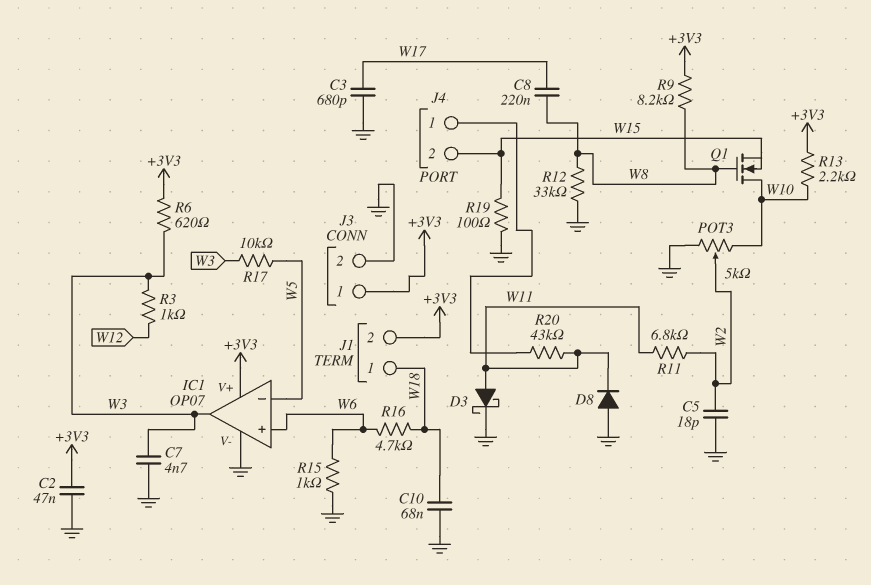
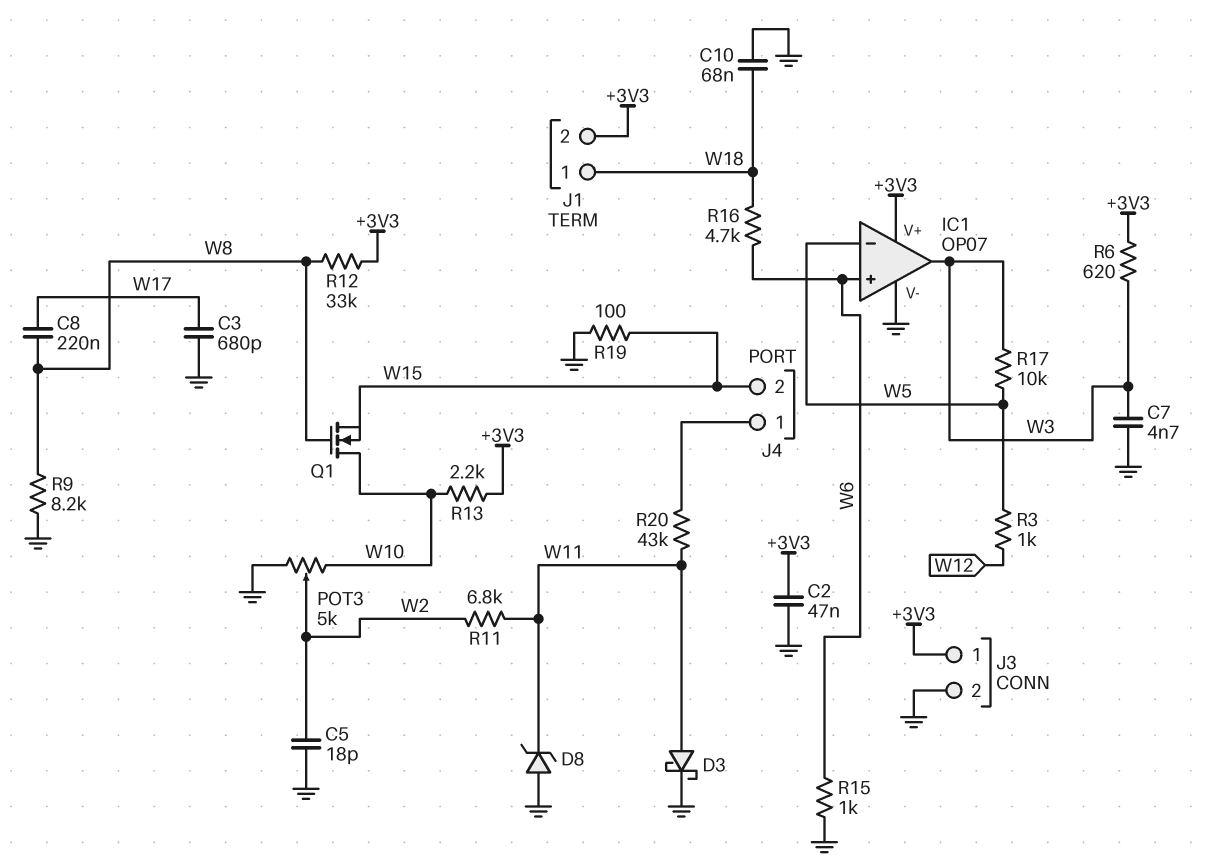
D8: diode (A GND, K W11) -> zener (A GND, K W11)
R3: 1k (W3, W12) -> 1k (W5, W12)
R9: 8.2k (+3V3, W8) -> 8.2k (GND, W8)
R12: 33k (GND, W8) -> 33k (+3V3, W8)

